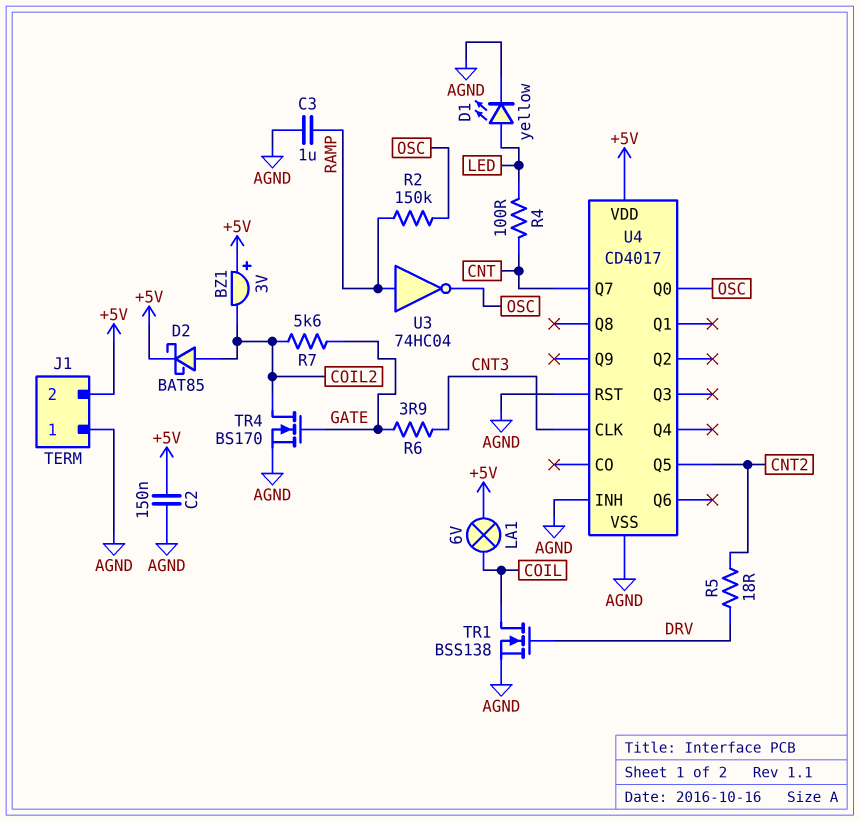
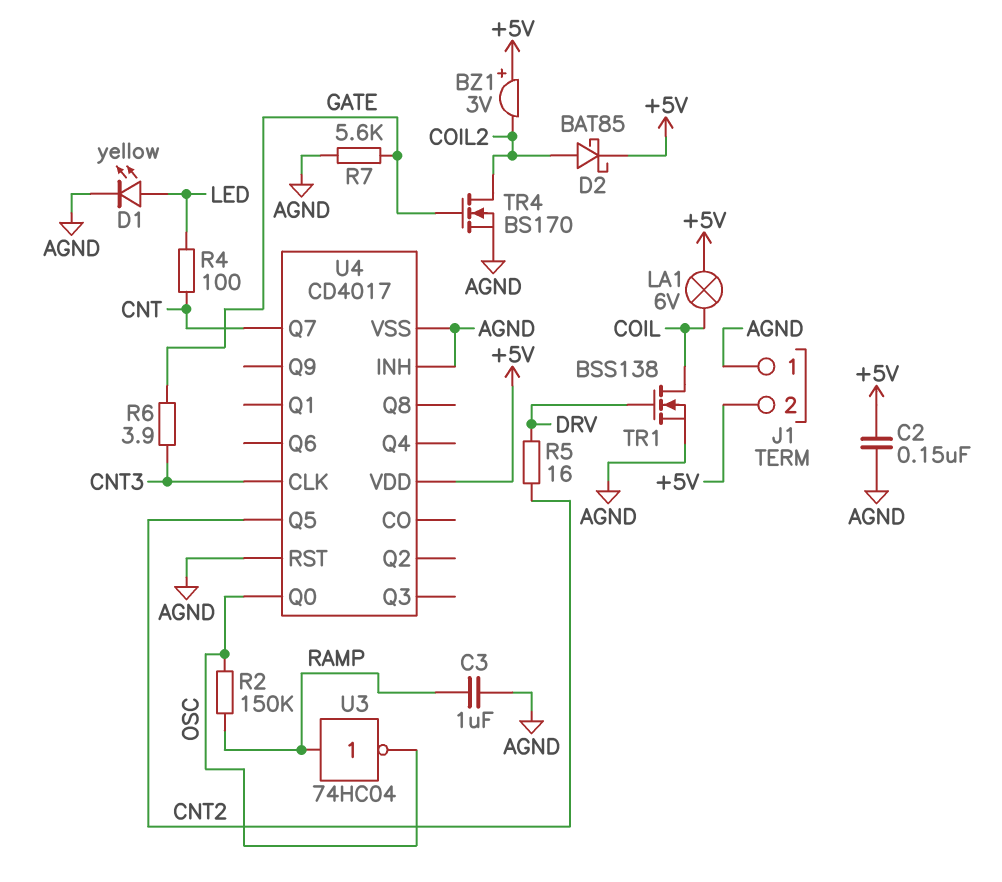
R5: 18 (CNT2, DRV) -> 16 (CNT2, DRV)
R7: 5.6k (COIL2, GATE) -> 5.6k (AGND, GATE)

